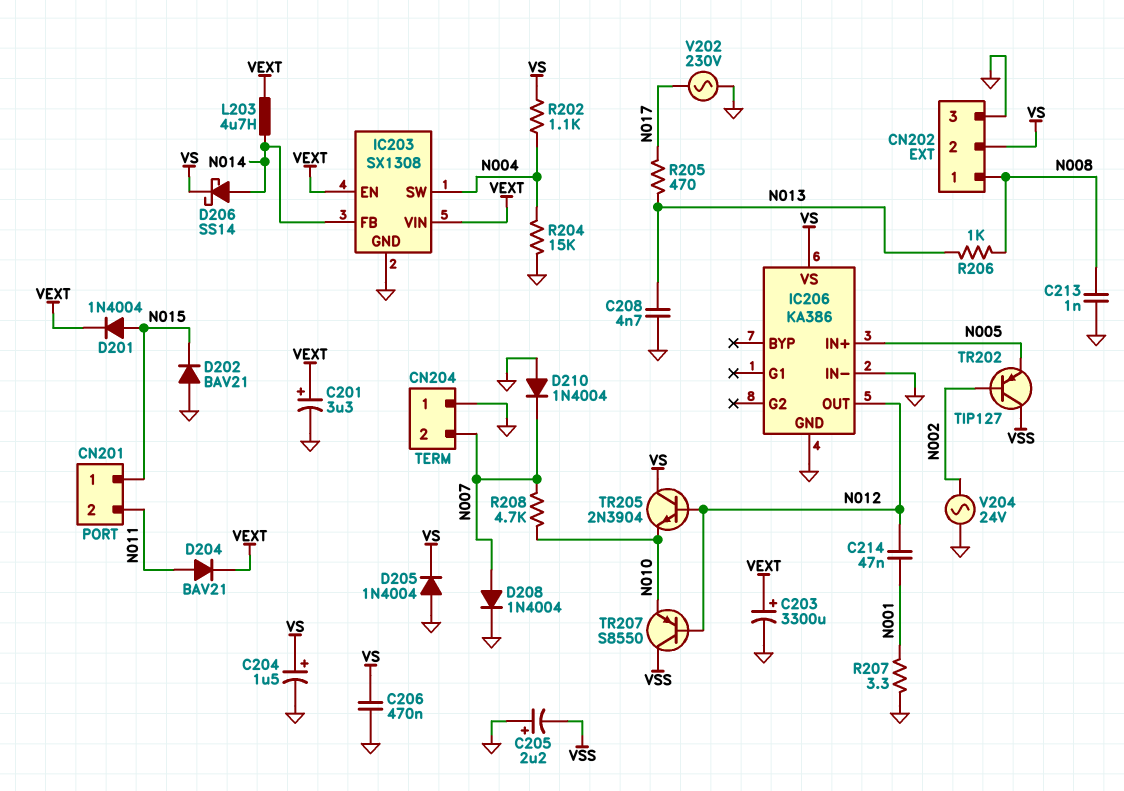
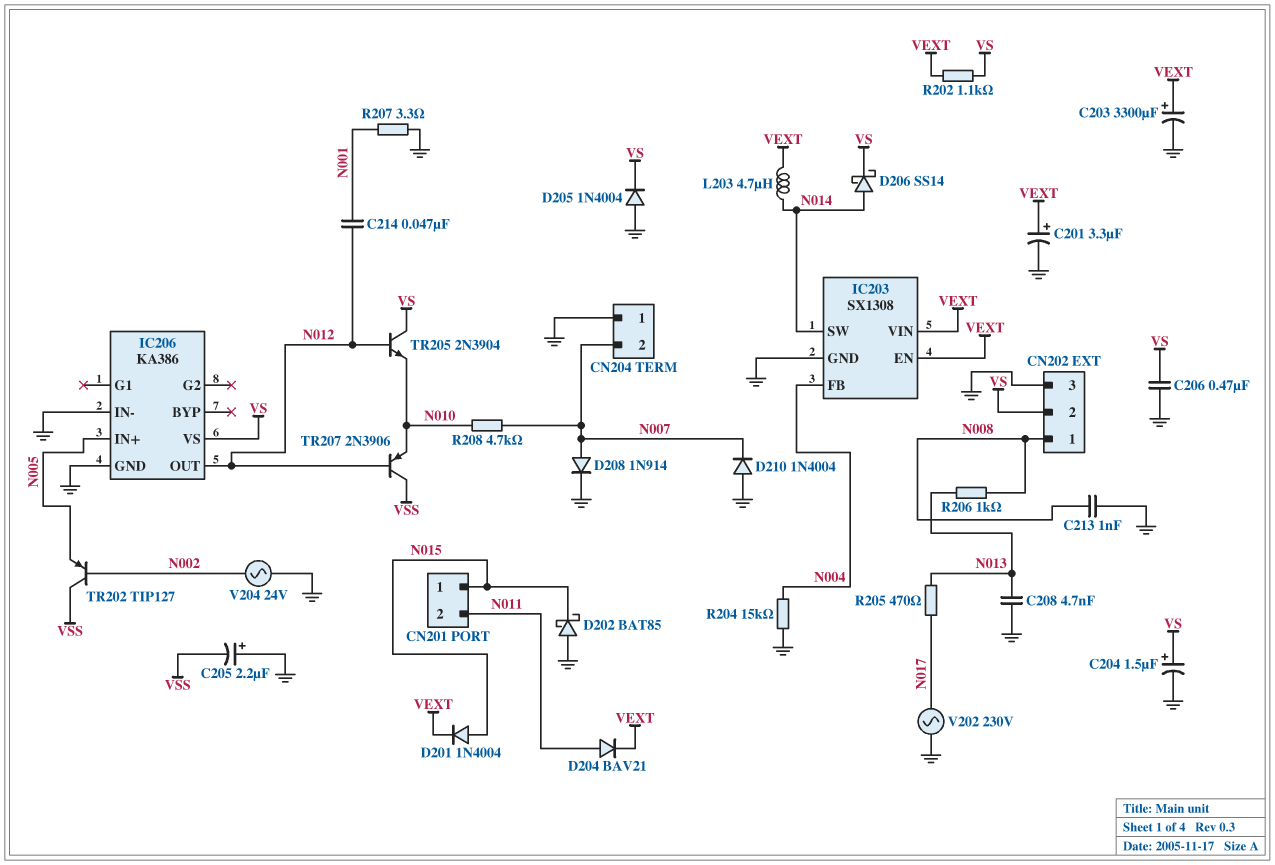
D202: diode BAV21 (A GND, K N015) -> schottky BAT85 (A GND, K N015)
D208: diode 1N4004 (A N007, K GND) -> diode 1N914 (A N007, K GND)
IC203 pin FB: N014 -> N004
IC203 pin SW: N004 -> N014
R202: 1.1k (N004, VS) -> 1.1k (VEXT, VS)
TR207: PNP S8550 (B N012, C VSS, E N010) -> PNP 2N3906 (B N012, C VSS, E N010)

